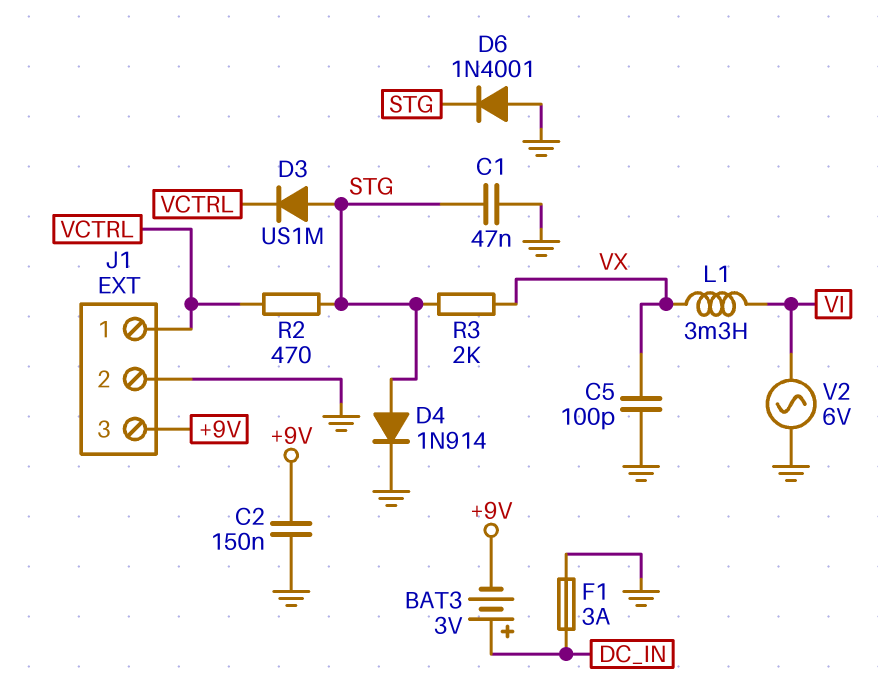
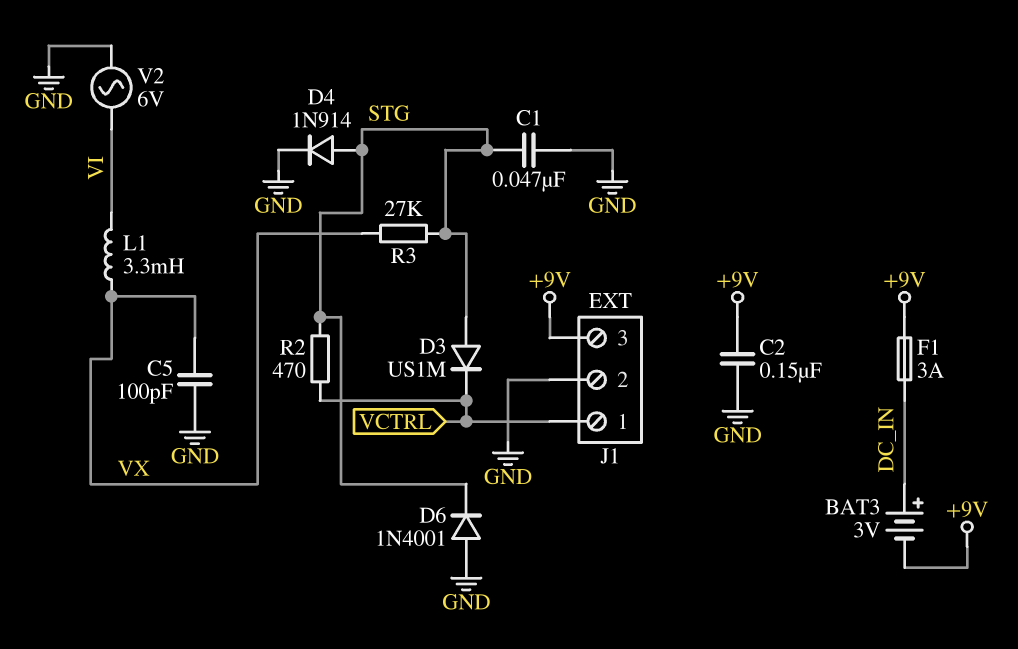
F1: 3A (DC_IN, GND) -> 3A (+9V, DC_IN)
R3: 2k (STG, VX) -> 27k (STG, VX)

